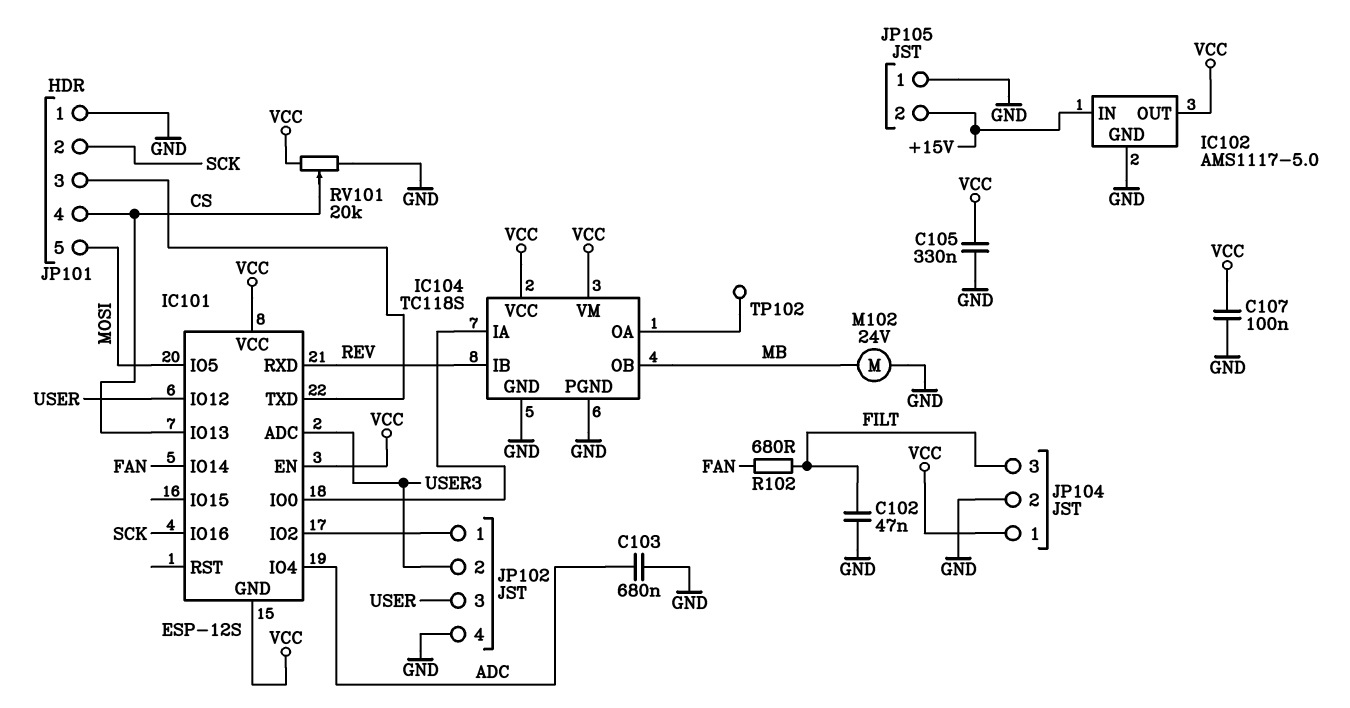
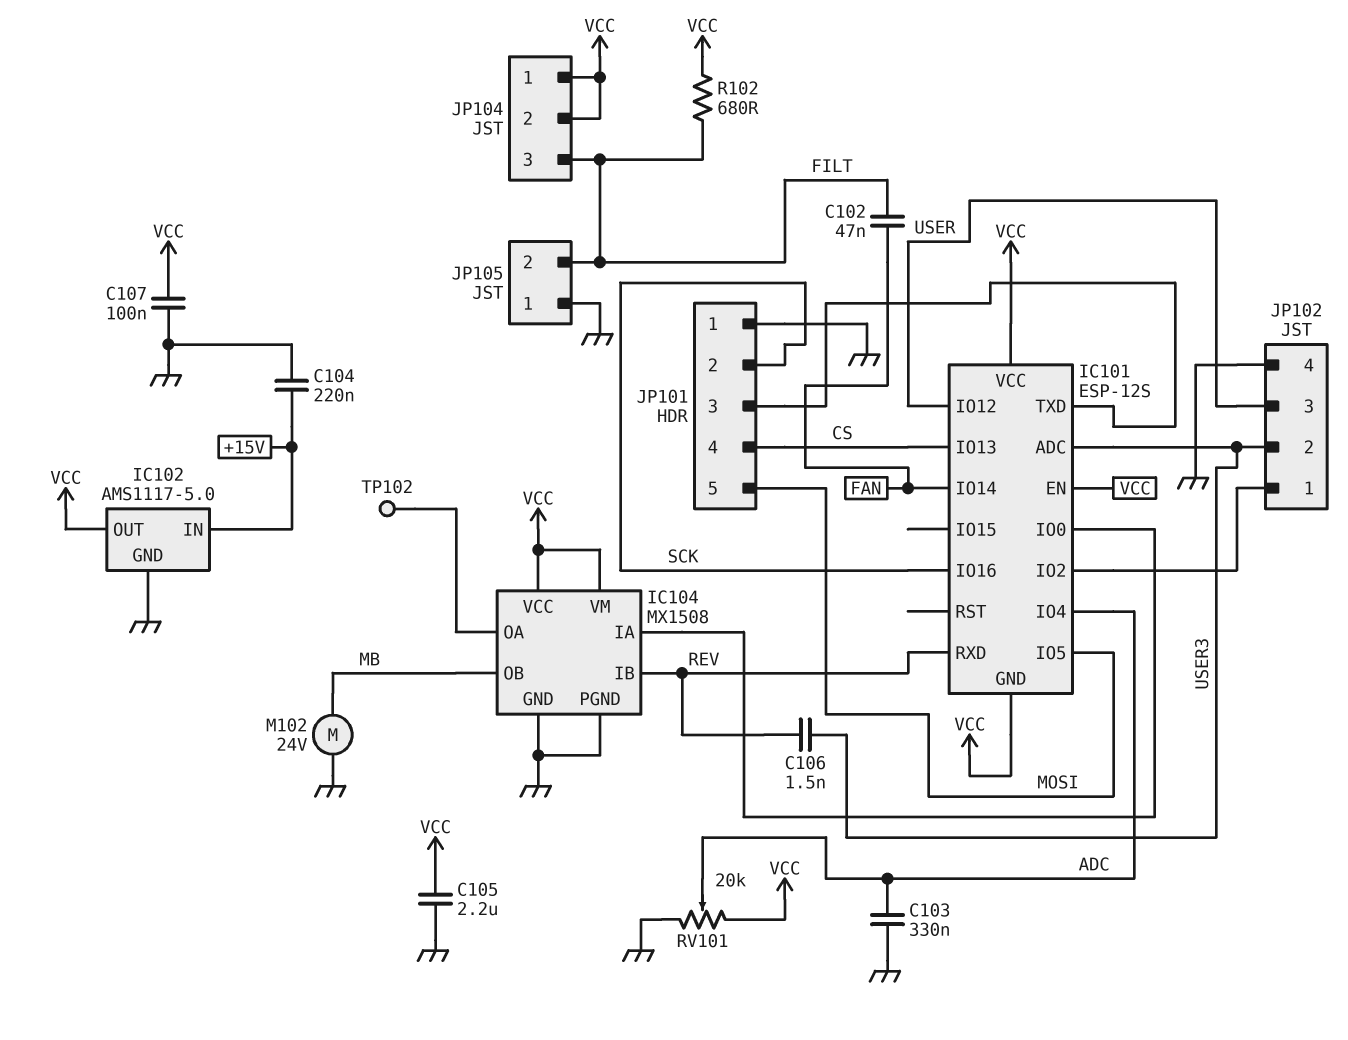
C102: 47nF (FILT, GND) -> 47nF (FAN, FILT)
C103: 680nF (ADC, GND) -> 330nF (ADC, GND)
C104: none -> 220nF (+15V, GND)
C105: 330nF (GND, VCC) -> 2.2uF (GND, VCC)
C106: none -> 1.5nF (REV, USER3)
IC104: TC118S -> MX1508
JP104 pin 2: GND -> VCC
JP105 pin 2: +15V -> FILT
R102: 680 (FAN, FILT) -> 680 (FILT, VCC)
RV101: 20k (GND, VCC, wiper CS) -> 20k (GND, VCC, wiper ADC)

